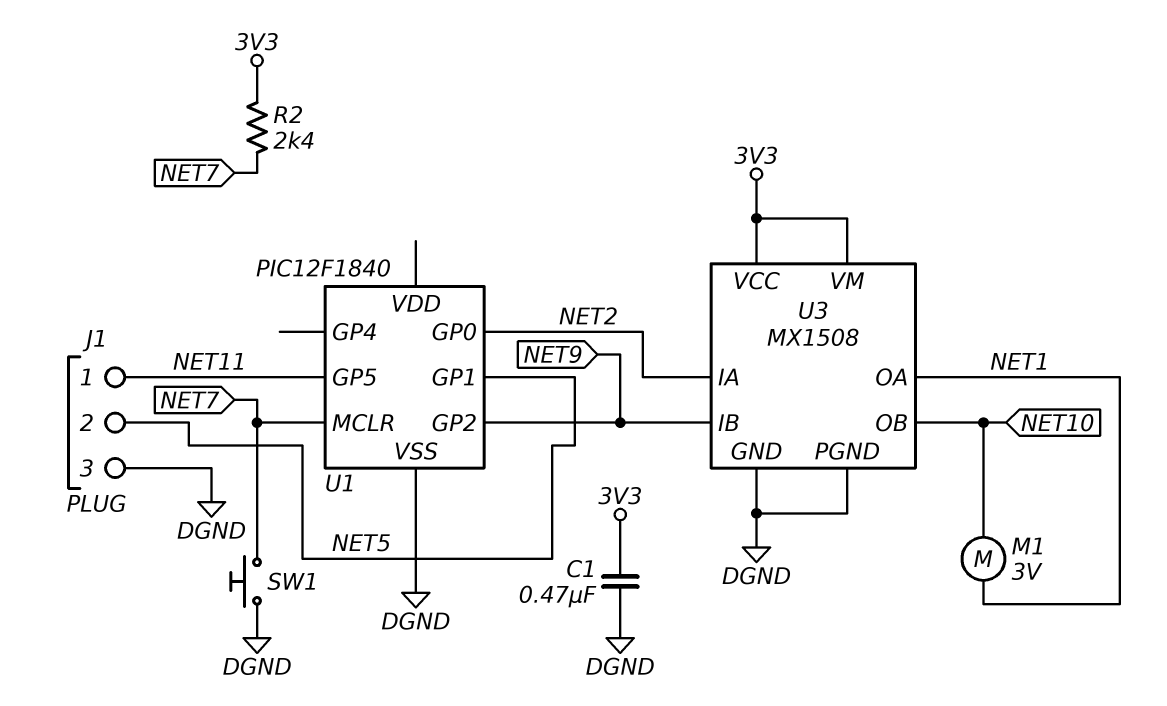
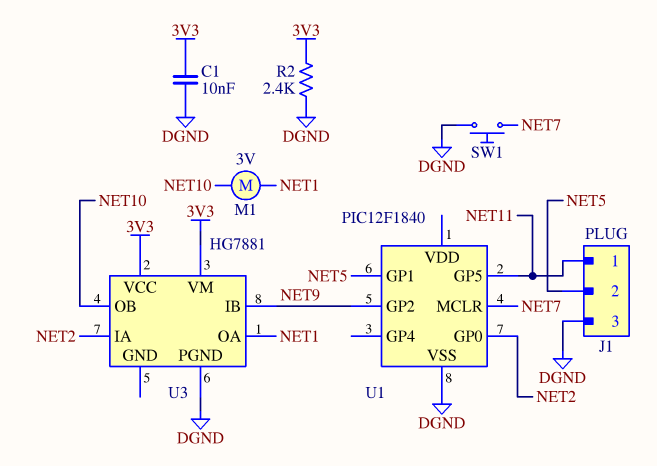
C1: 470nF (3V3, DGND) -> 10nF (3V3, DGND)
R2: 2.4k (3V3, NET7) -> 2.4k (3V3, DGND)
U3: MX1508 -> HG7881
U3 pin GND: DGND -> none

